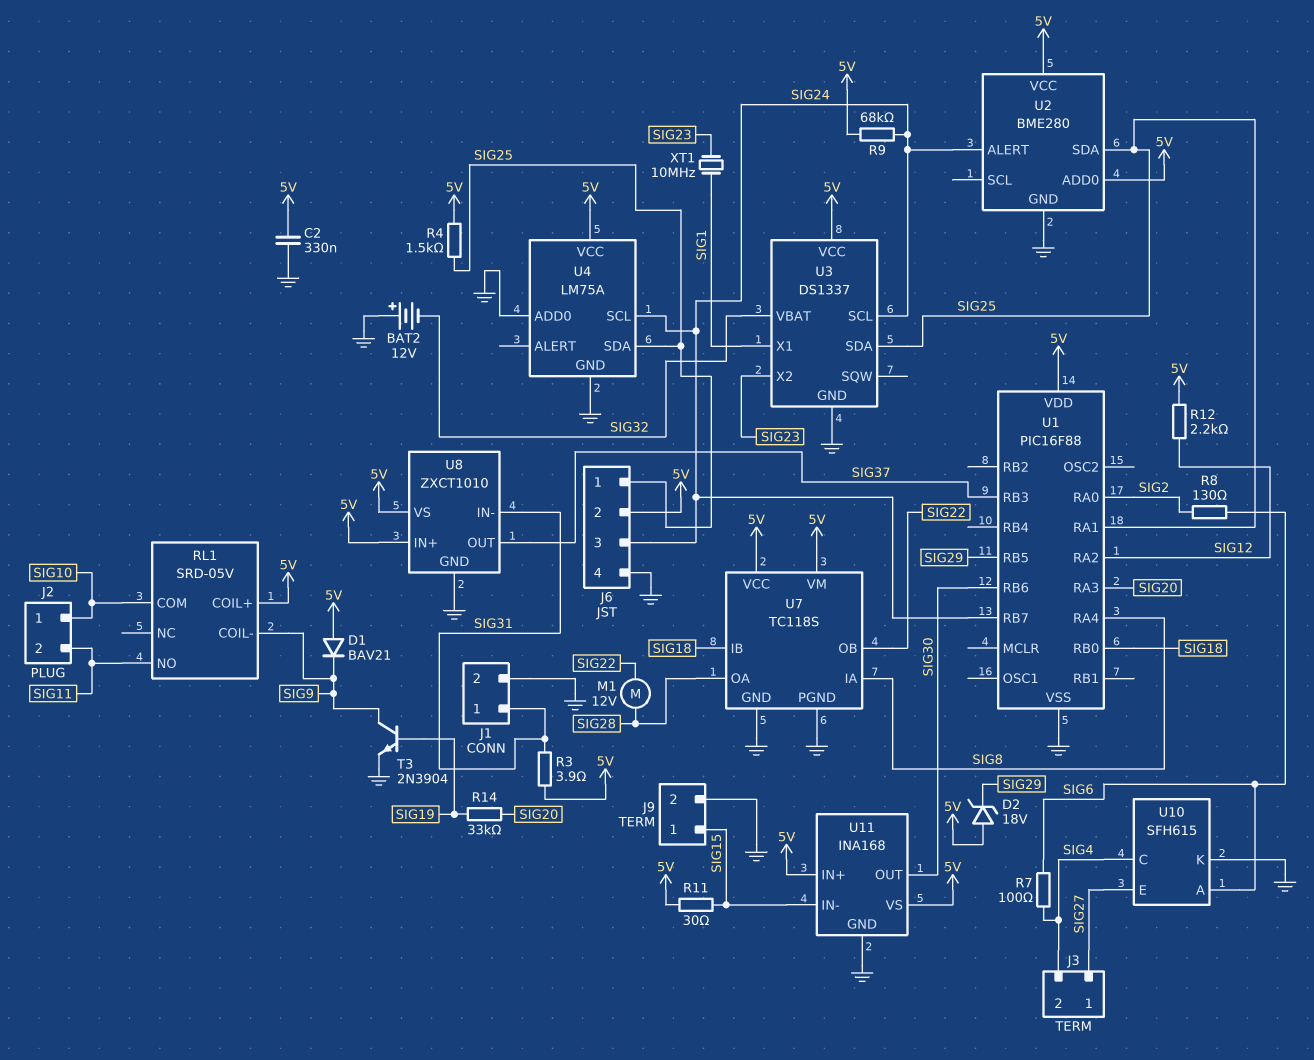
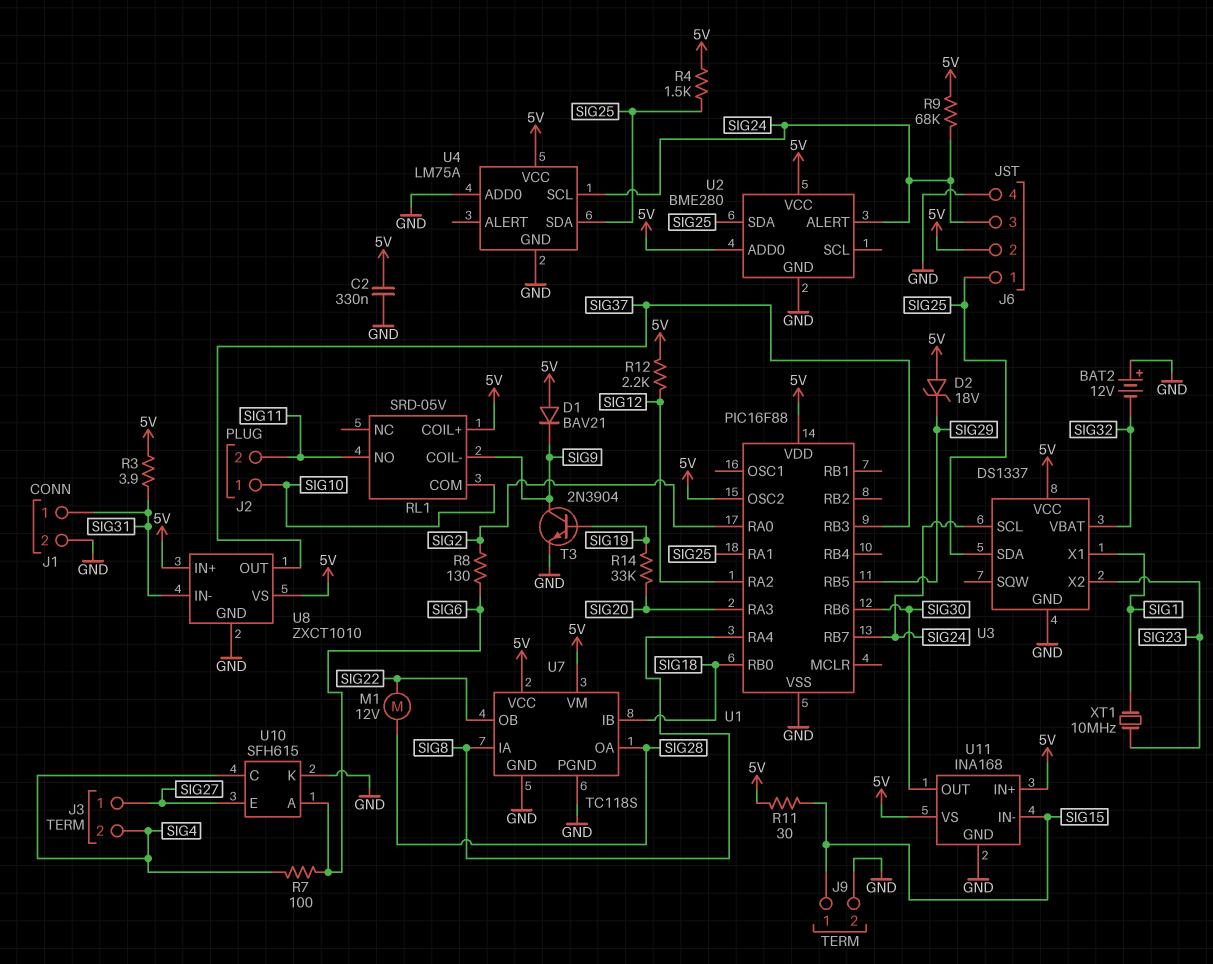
U1 pin OSC2: none -> 5V

